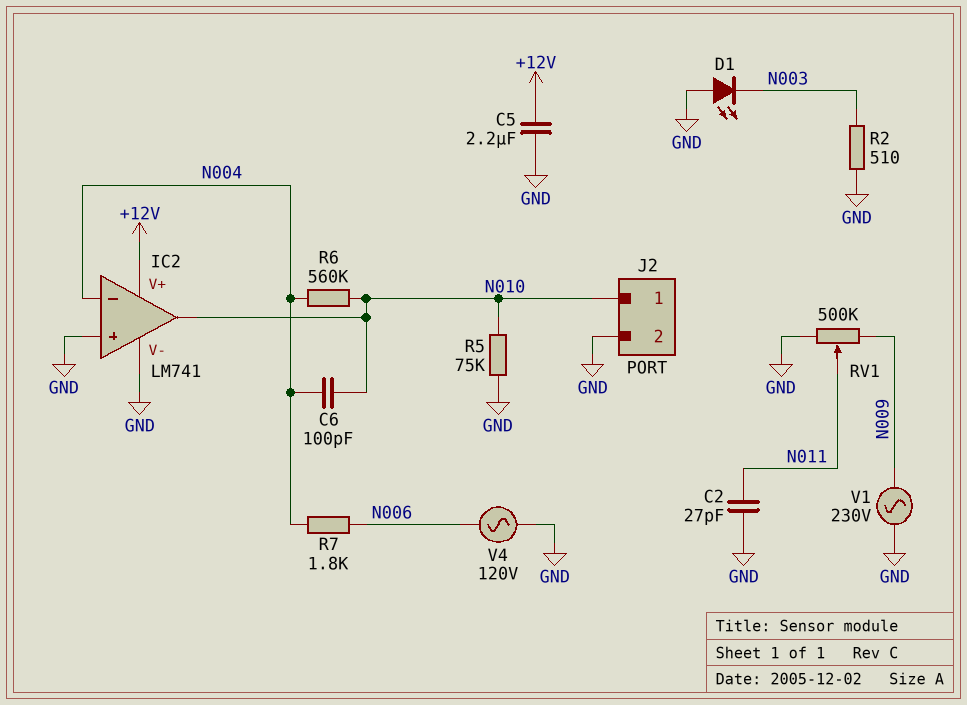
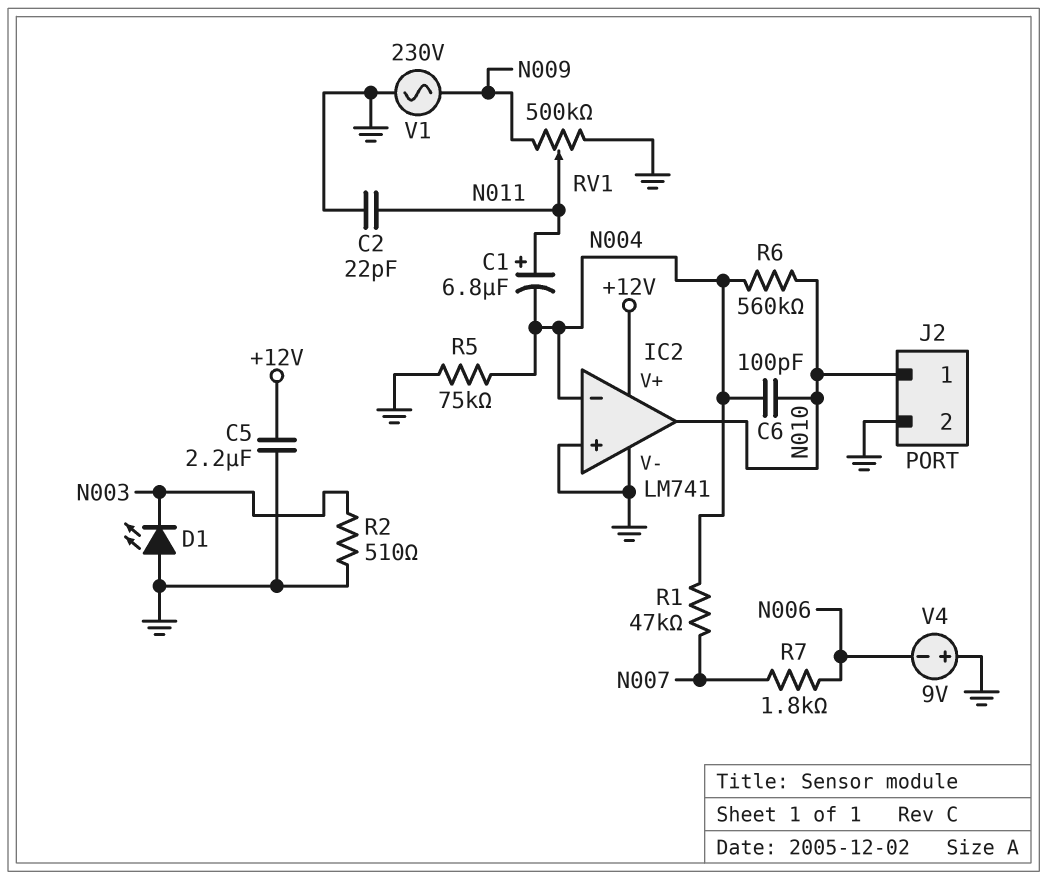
C1: none -> 6.8uF (plus N011, minus N004)
C2: 27pF (GND, N011) -> 22pF (GND, N011)
R1: none -> 47k (N004, N007)
R5: 75k (GND, N010) -> 75k (GND, N004)
R7: 1.8k (N004, N006) -> 1.8k (N006, N007)
V4: AC 120V (GND, N006) -> 9V (plus GND, minus N006)

